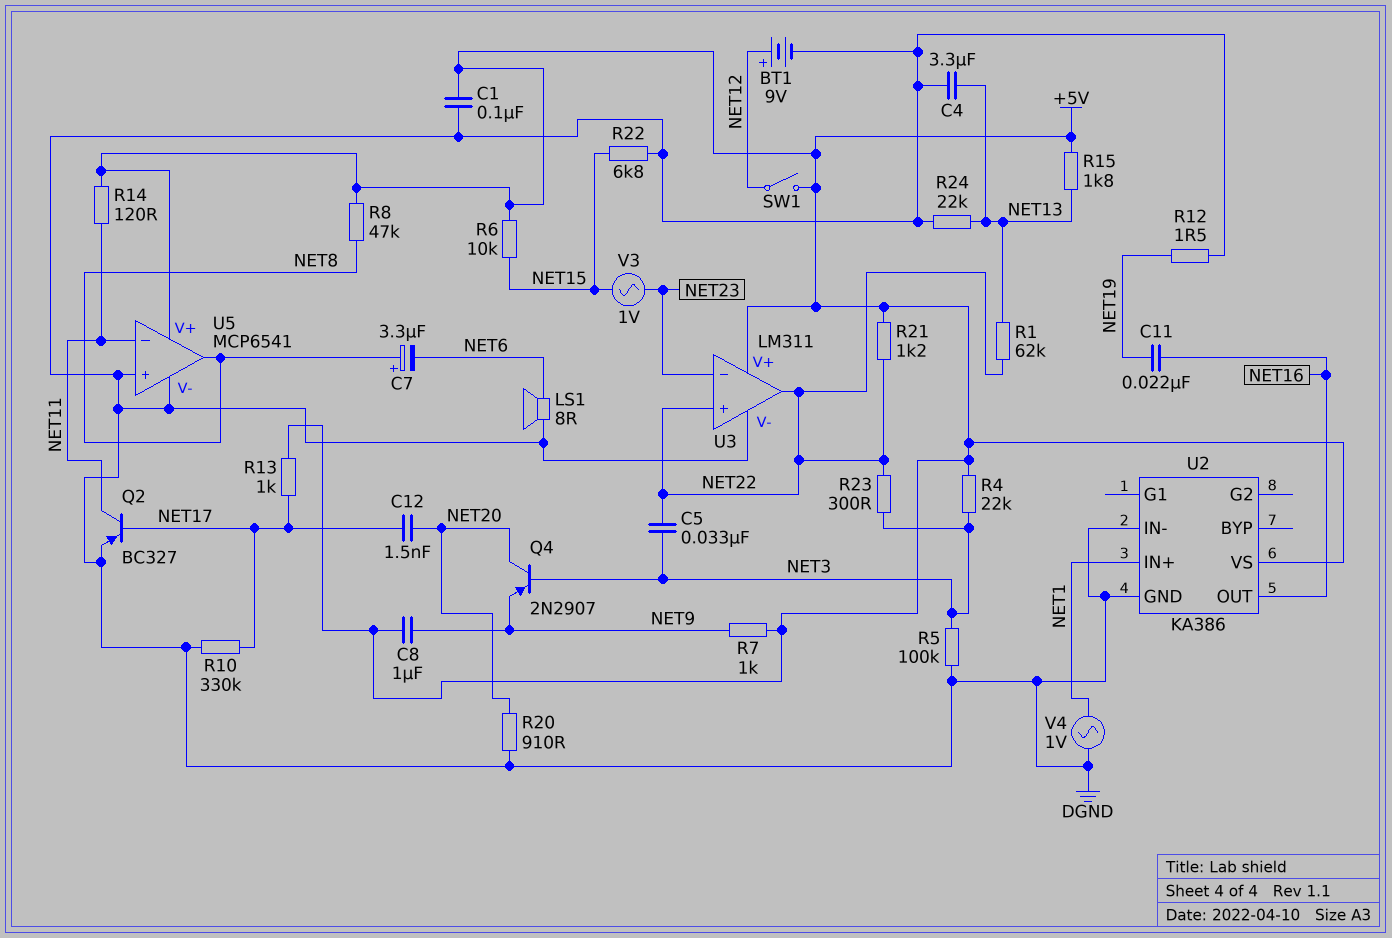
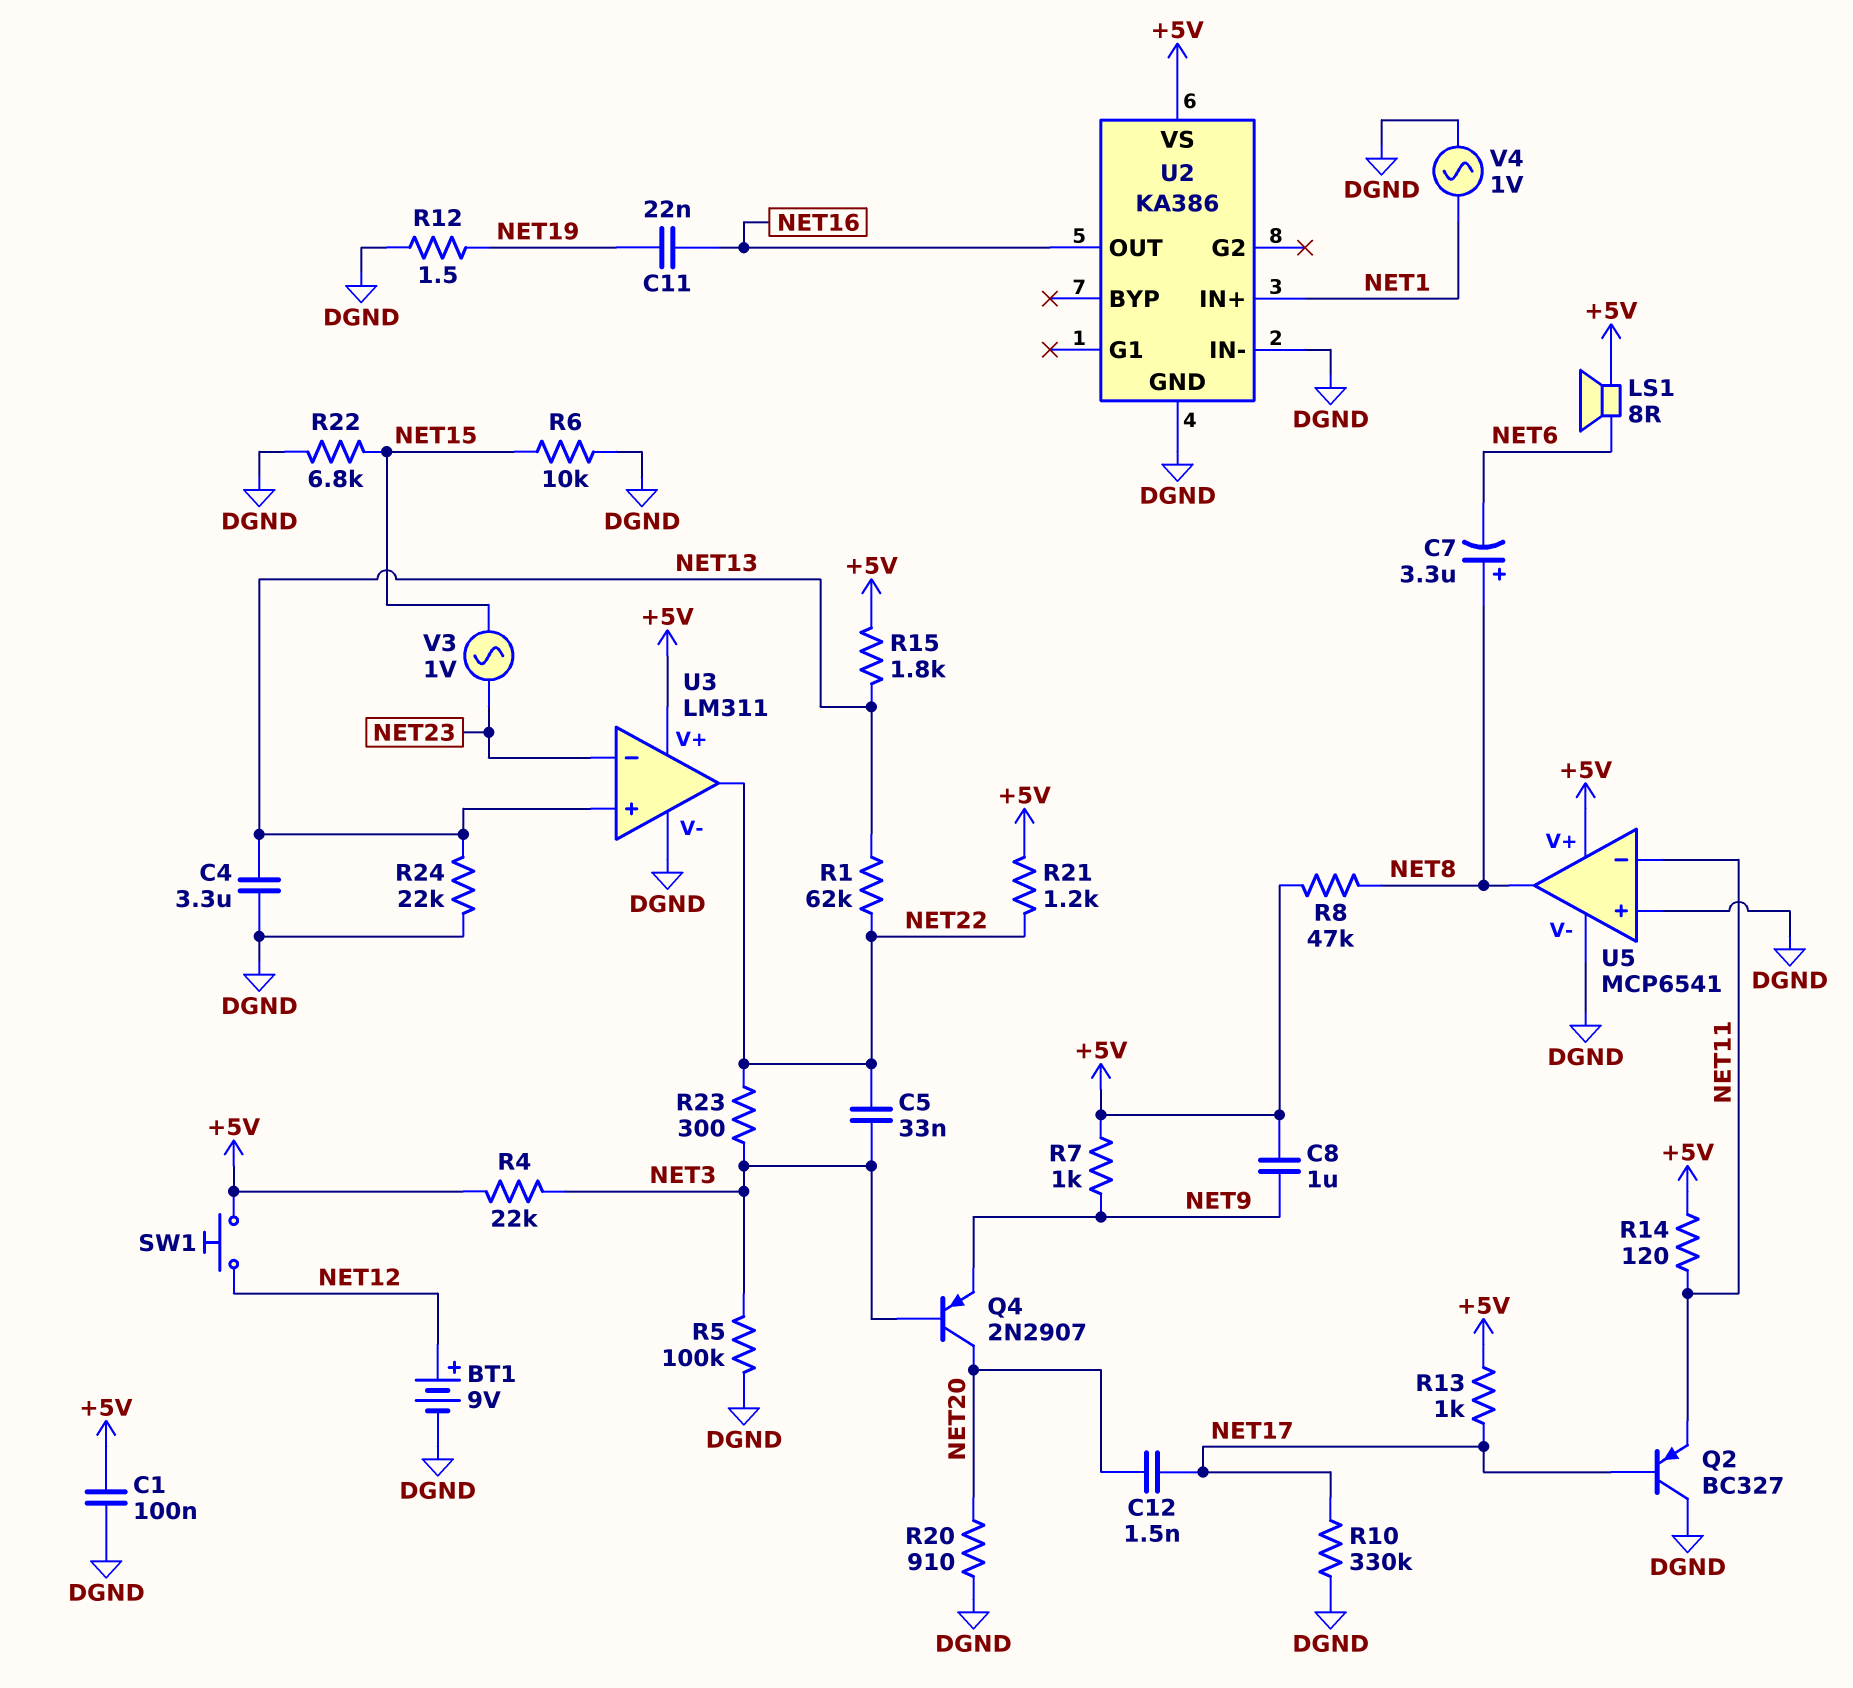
LS1: speaker 8R (DGND, NET6) -> speaker 8R (+5V, NET6)
Q2: PNP BC327 (B NET17, C NET11, E DGND) -> PNP BC327 (B NET17, C DGND, E NET11)
R6: 10k (+5V, NET15) -> 10k (DGND, NET15)
SW1: switch (+5V, NET12) -> button (+5V, NET12)
U3 pin in+: NET22 -> NET13

